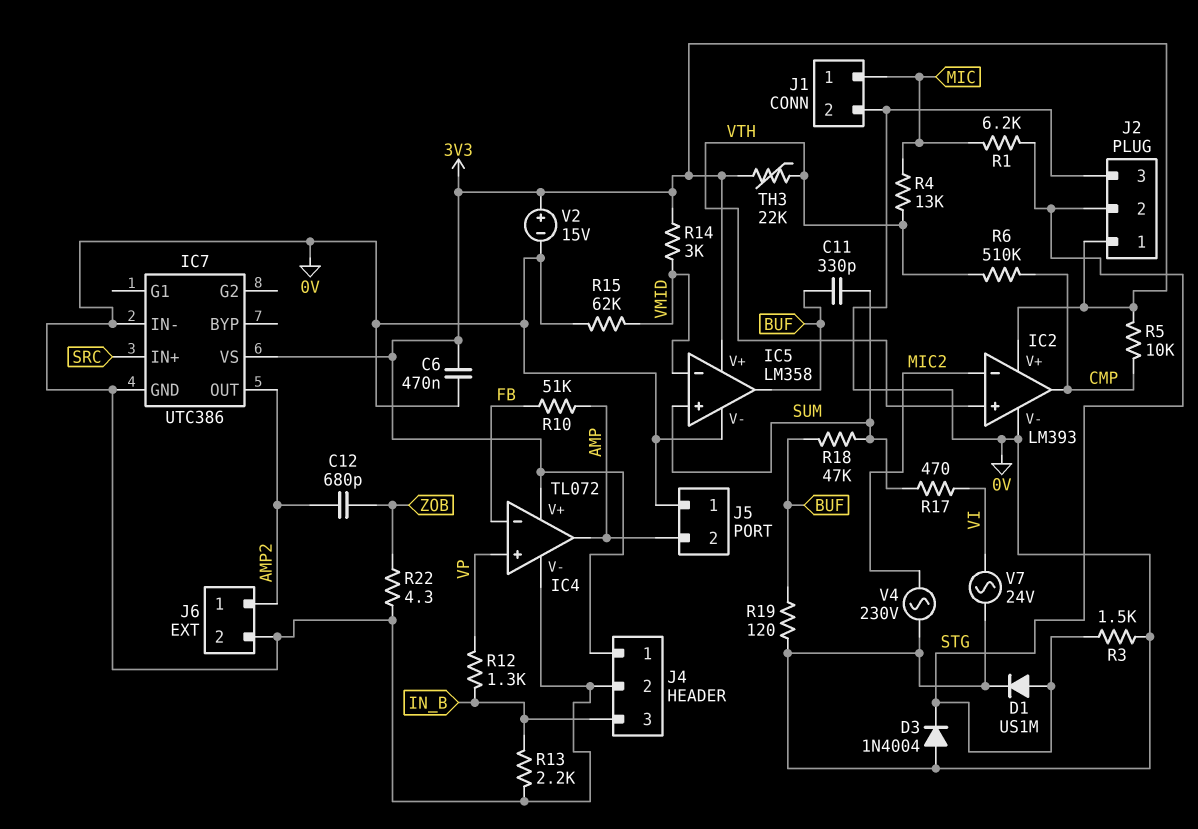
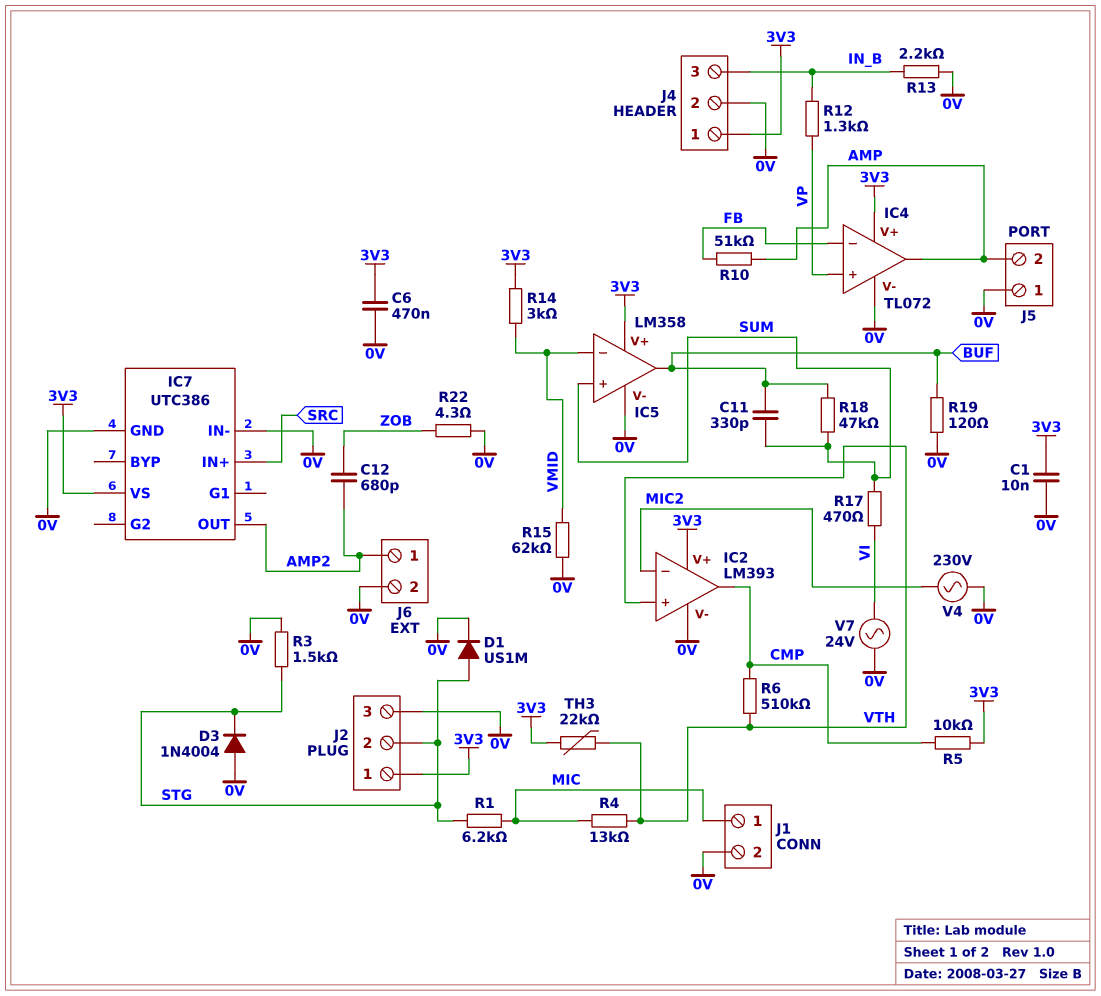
C1: none -> 10nF (0V, 3V3)
V2: 15V (plus 3V3, minus 0V) -> none

